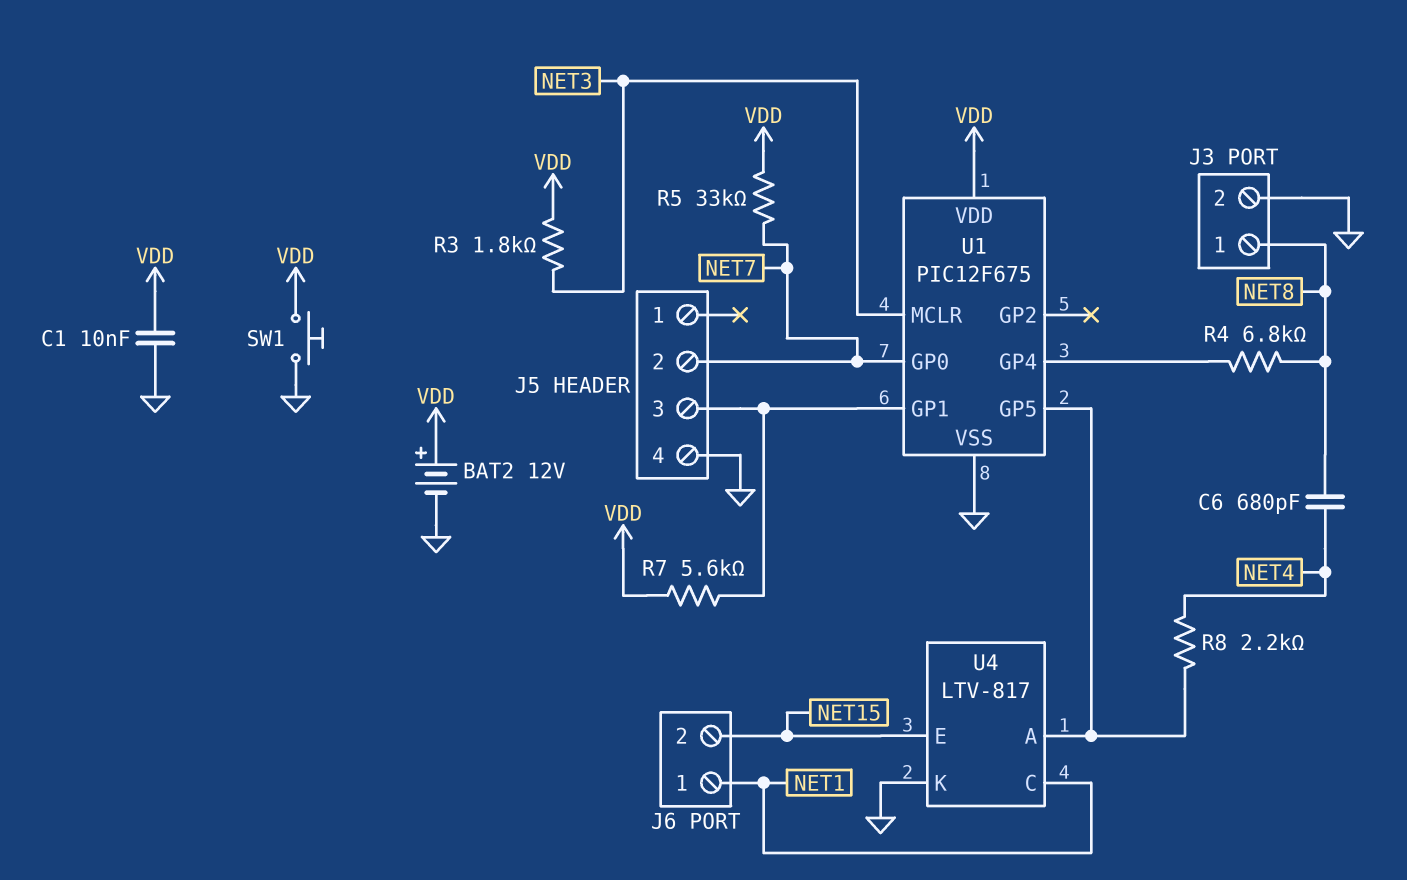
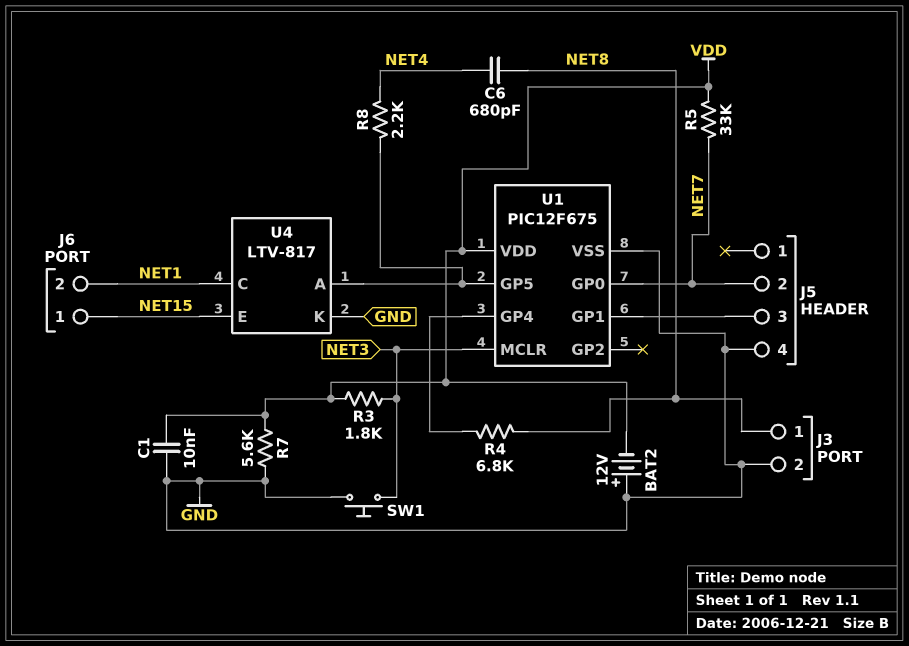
BAT2: 12V (plus VDD, minus GND) -> 12V (plus GND, minus VDD)
J6 pin 1: NET1 -> NET15
J6 pin 2: NET15 -> NET1
R7: 5.6k (J5/3, VDD) -> 5.6k (GND, VDD)
SW1: button (GND, VDD) -> button (GND, NET3)

